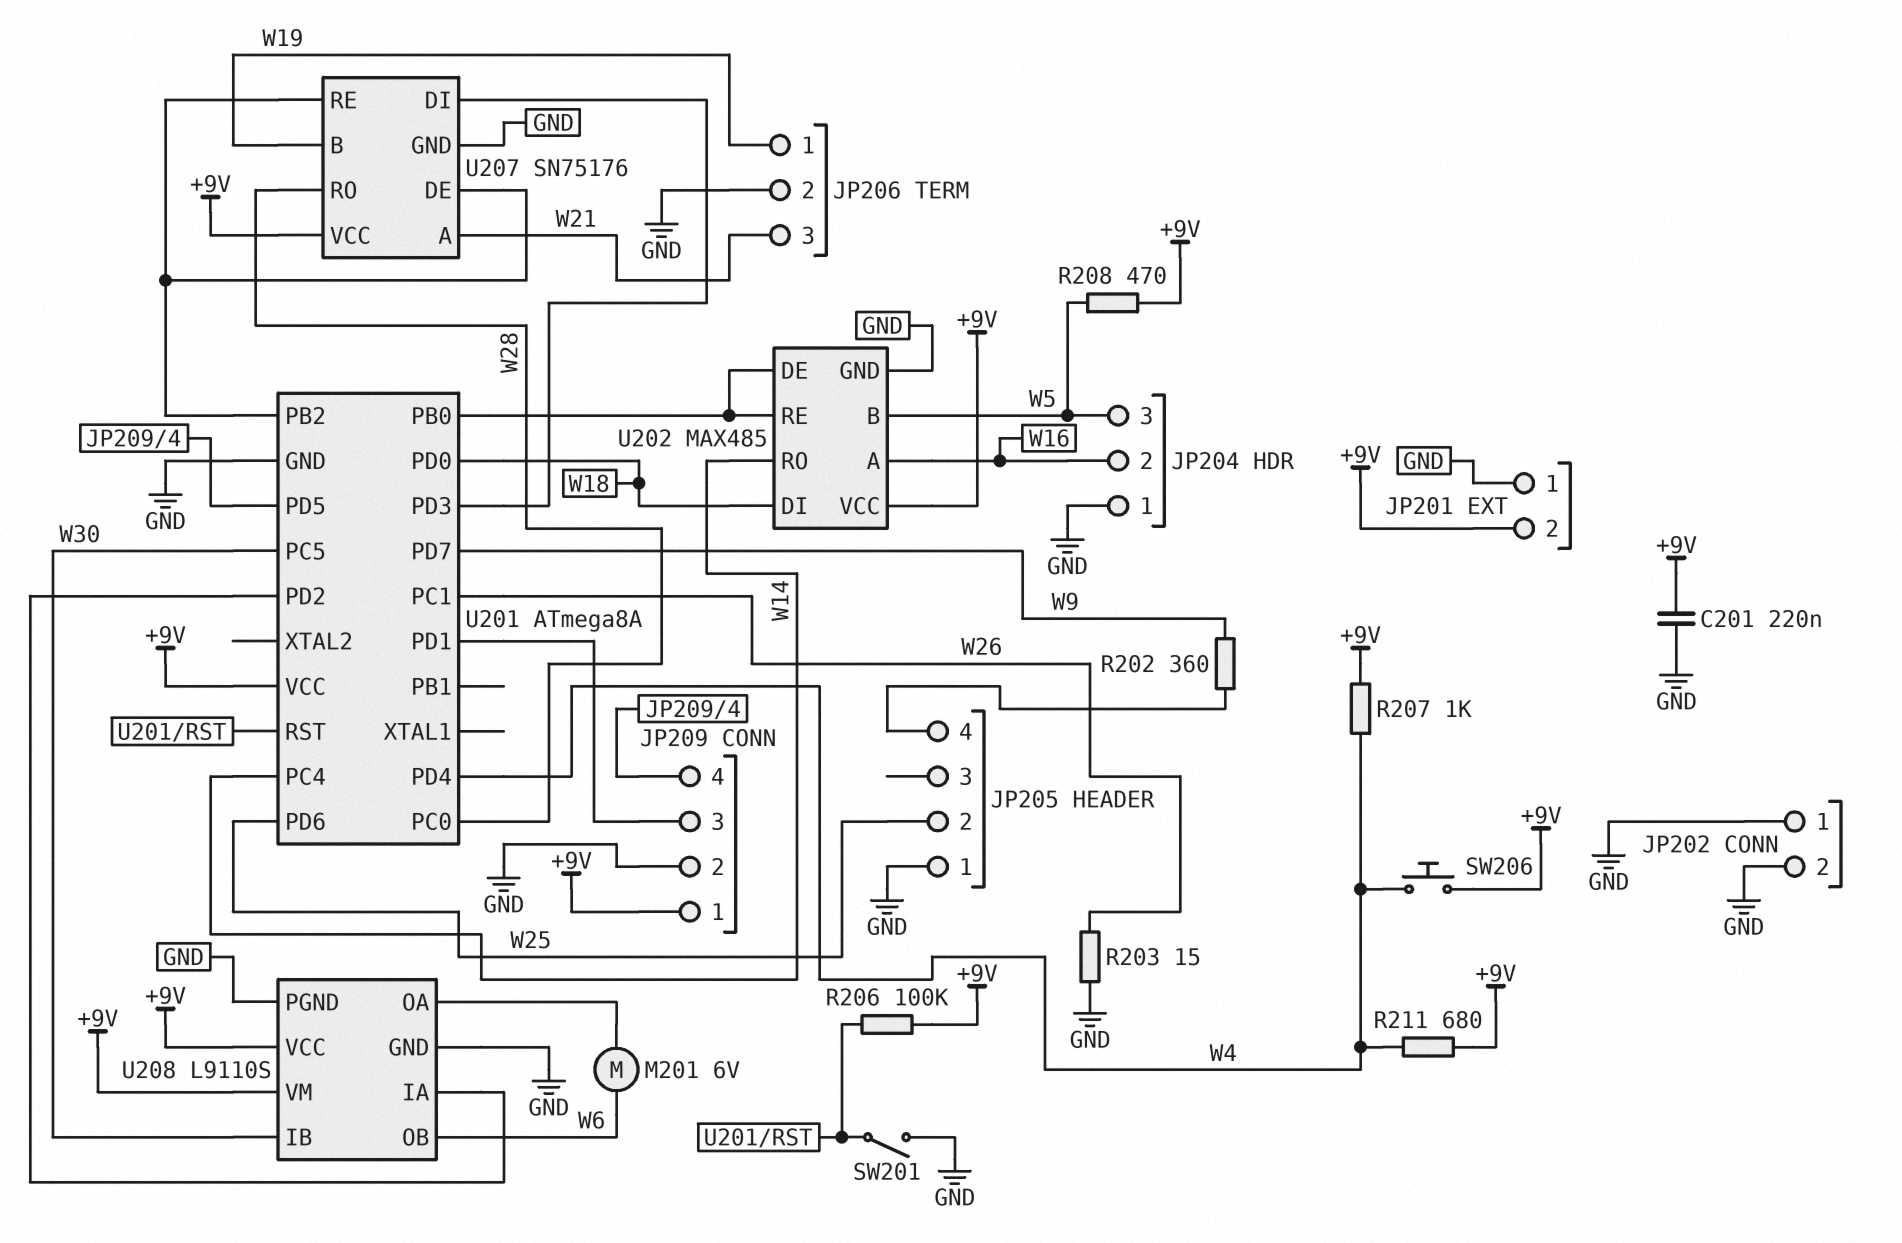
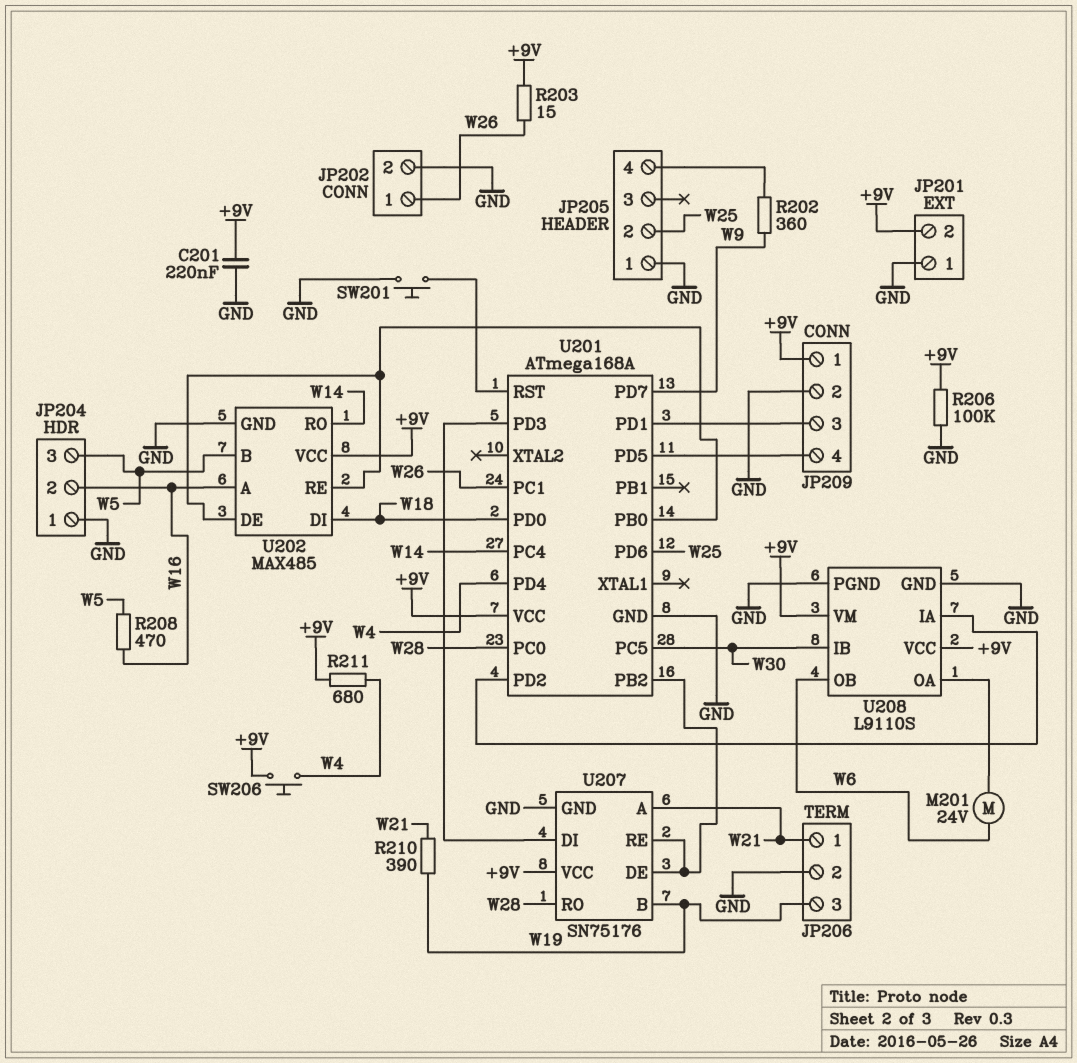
JP202 pin 1: GND -> W26
JP206 pin 1: W19 -> W21
JP206 pin 3: W21 -> W19
M201: motor 6V (U208/OA, W6) -> motor 24V (U208/OA, W6)
R203: 15 (GND, W26) -> 15 (+9V, W26)
R206: 100k (+9V, U201/RST) -> 100k (+9V, GND)
R207: 1k (+9V, W4) -> none
R208: 470 (+9V, W5) -> 470 (W5, W16)
R210: none -> 390 (W19, W21)
SW201: switch (GND, U201/RST) -> button (GND, U201/RST)
U201: ATmega8A -> ATmega168A

